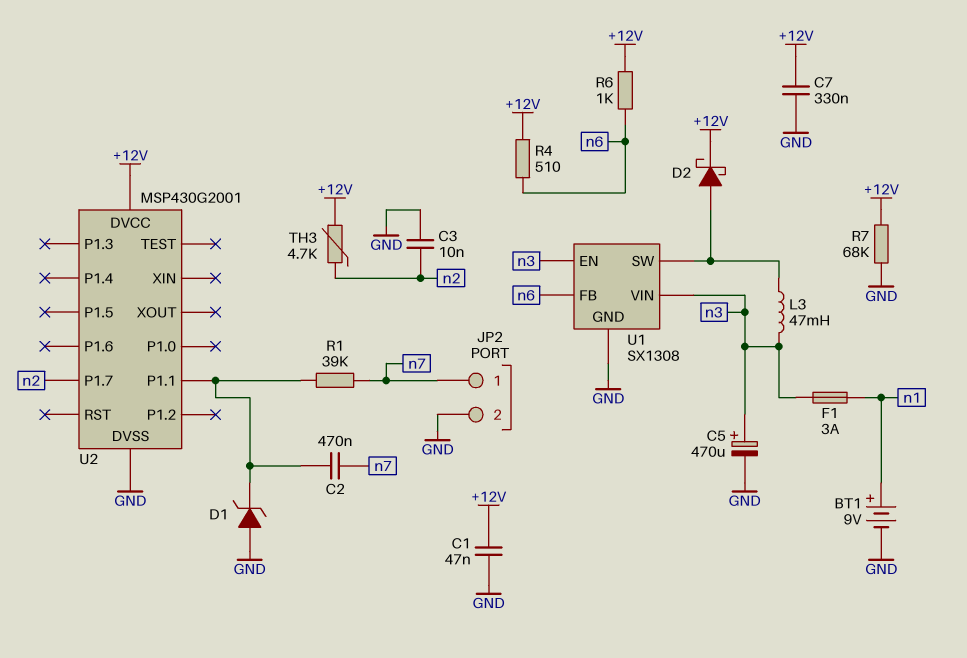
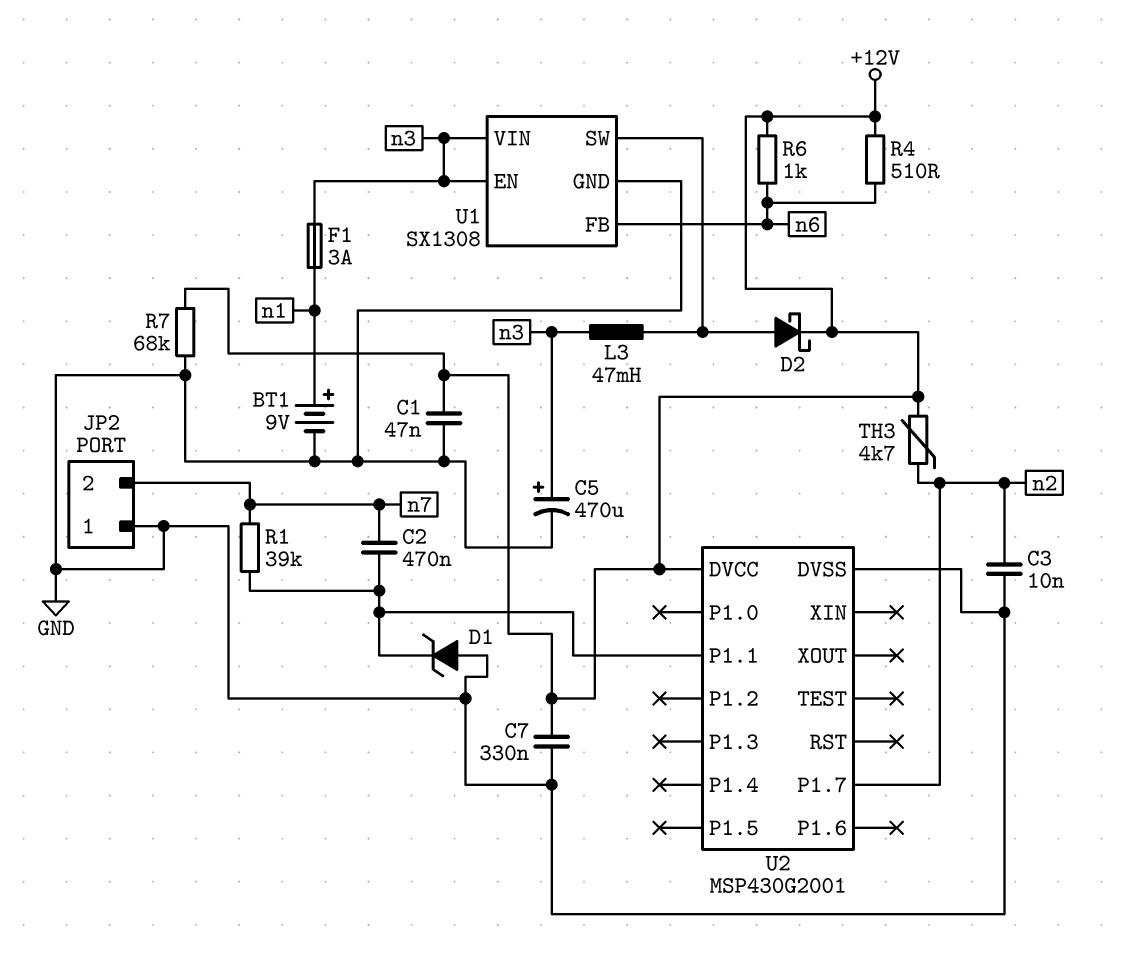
JP2 pin 1: n7 -> GND
JP2 pin 2: GND -> n7

